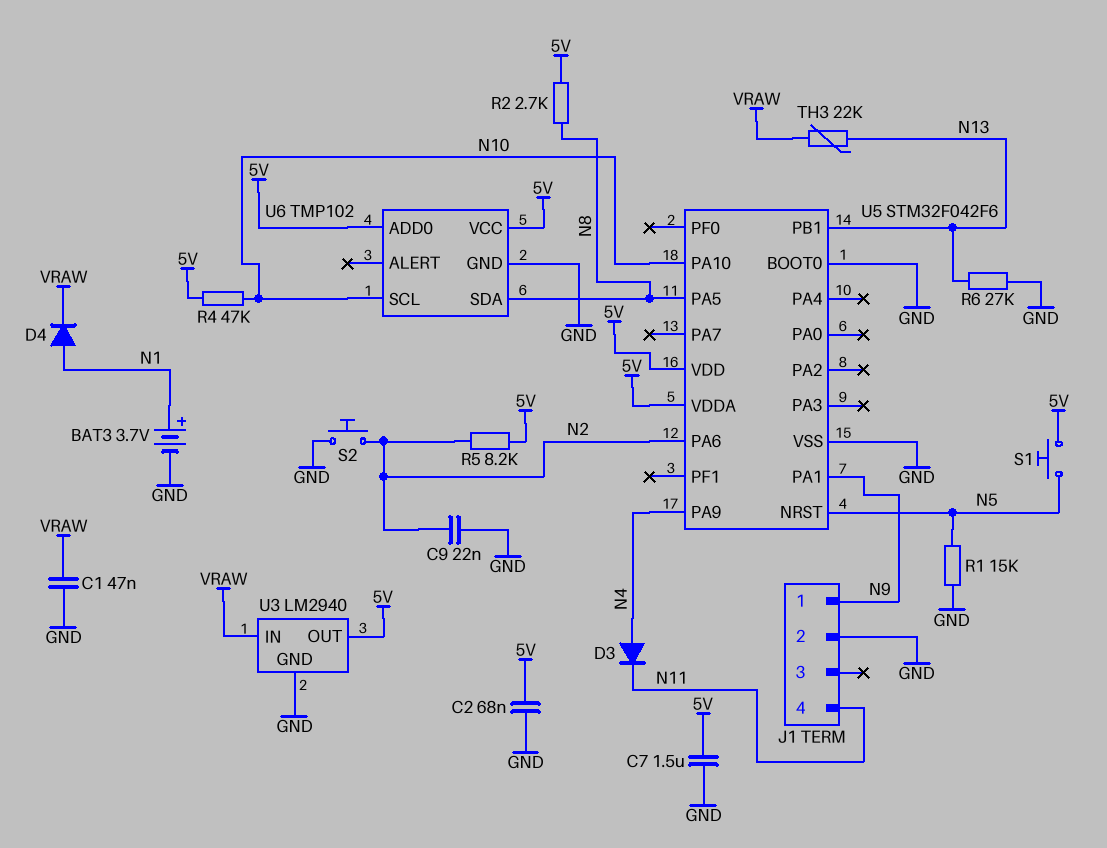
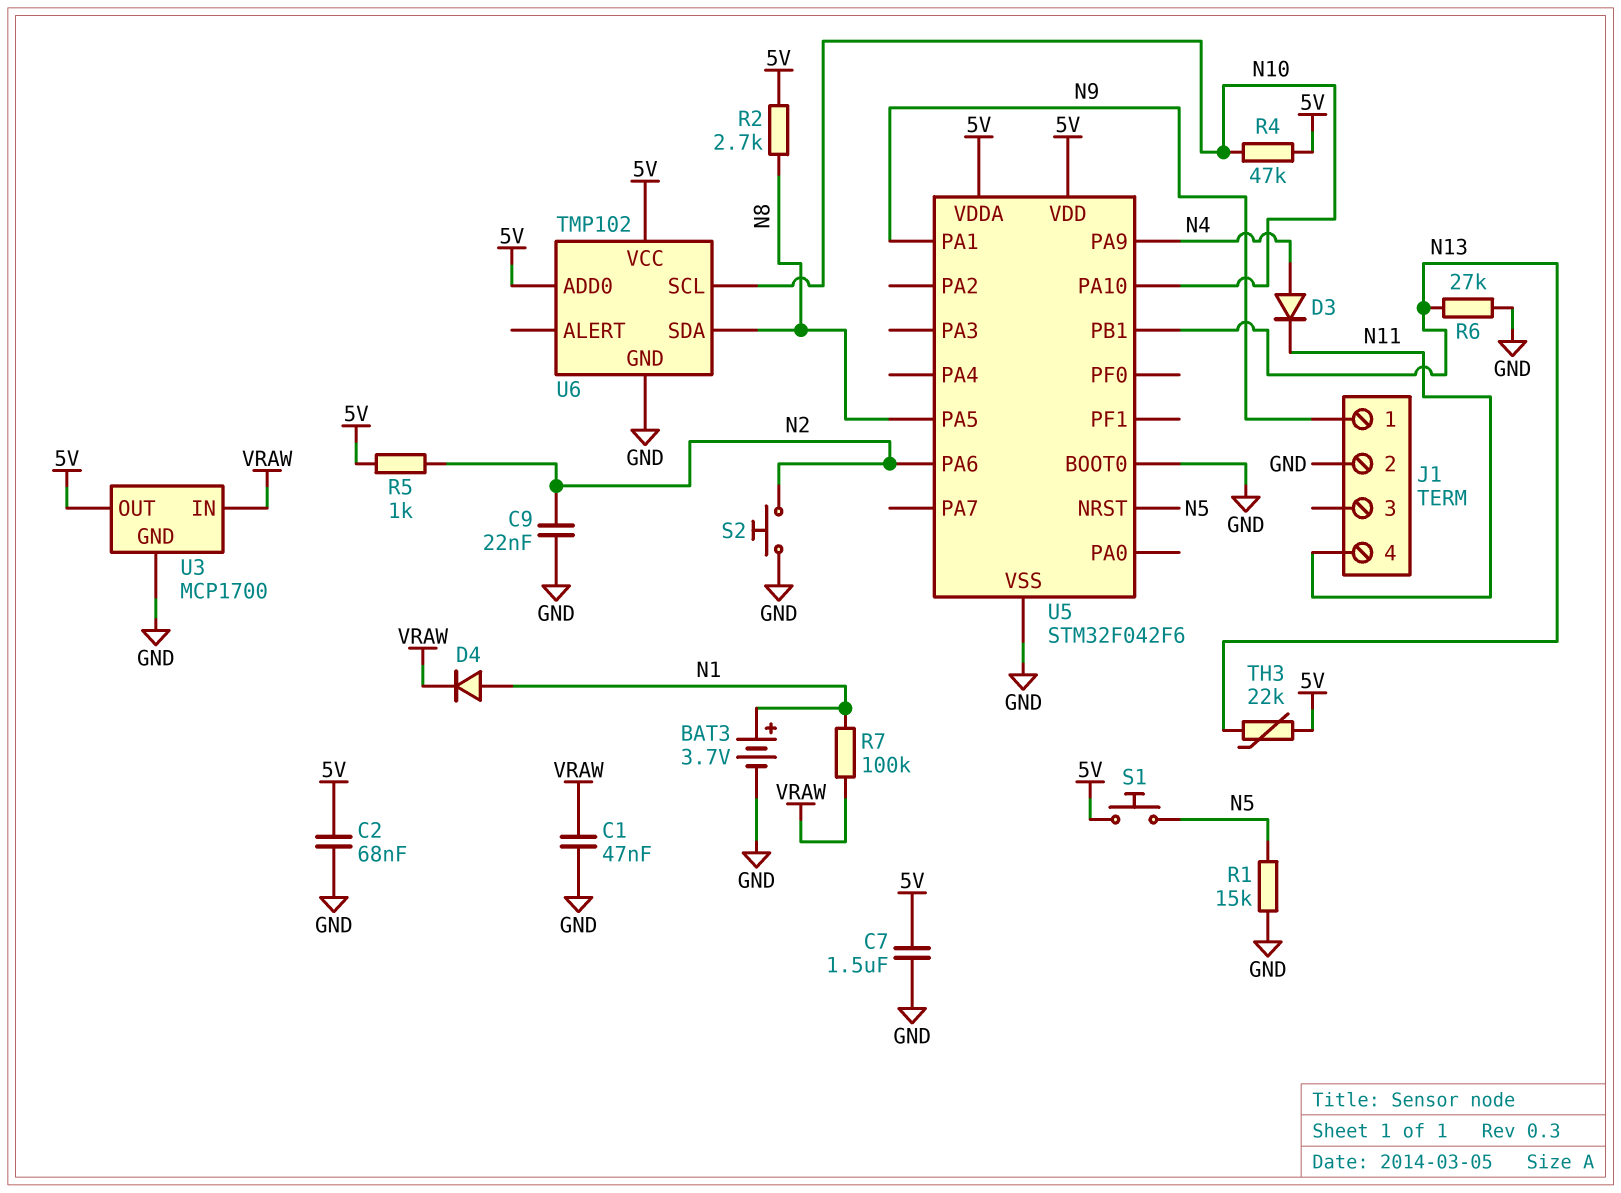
R5: 8.2k (5V, N2) -> 1k (5V, N2)
R7: none -> 100k (N1, VRAW)
TH3: 22k (N13, VRAW) -> 22k (5V, N13)
U3: LM2940 -> MCP1700

